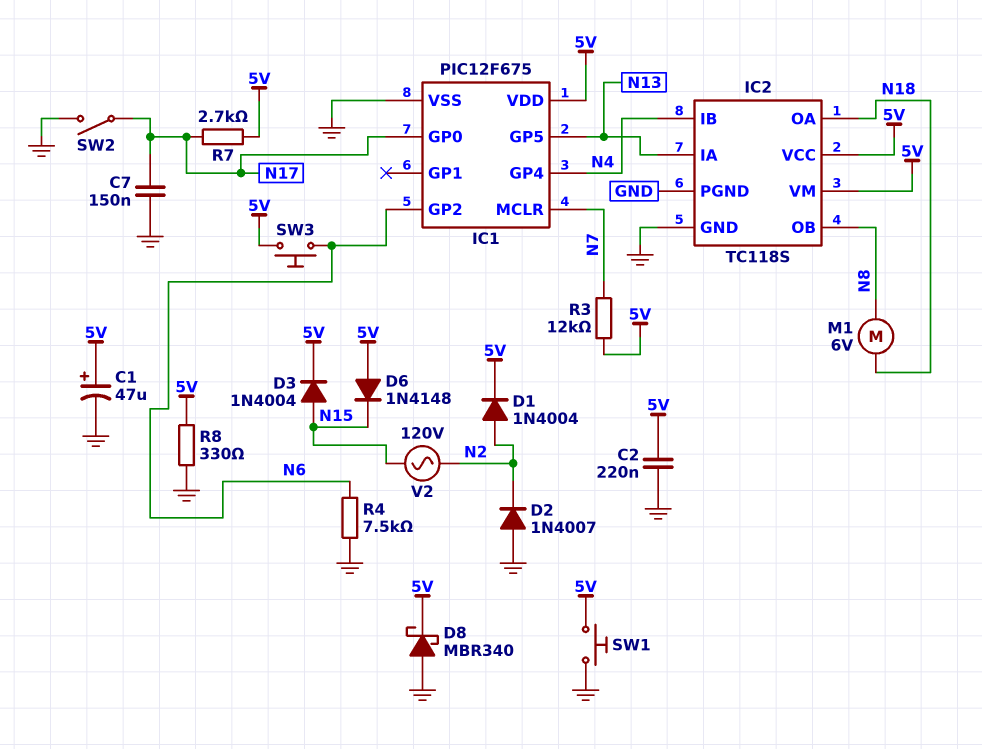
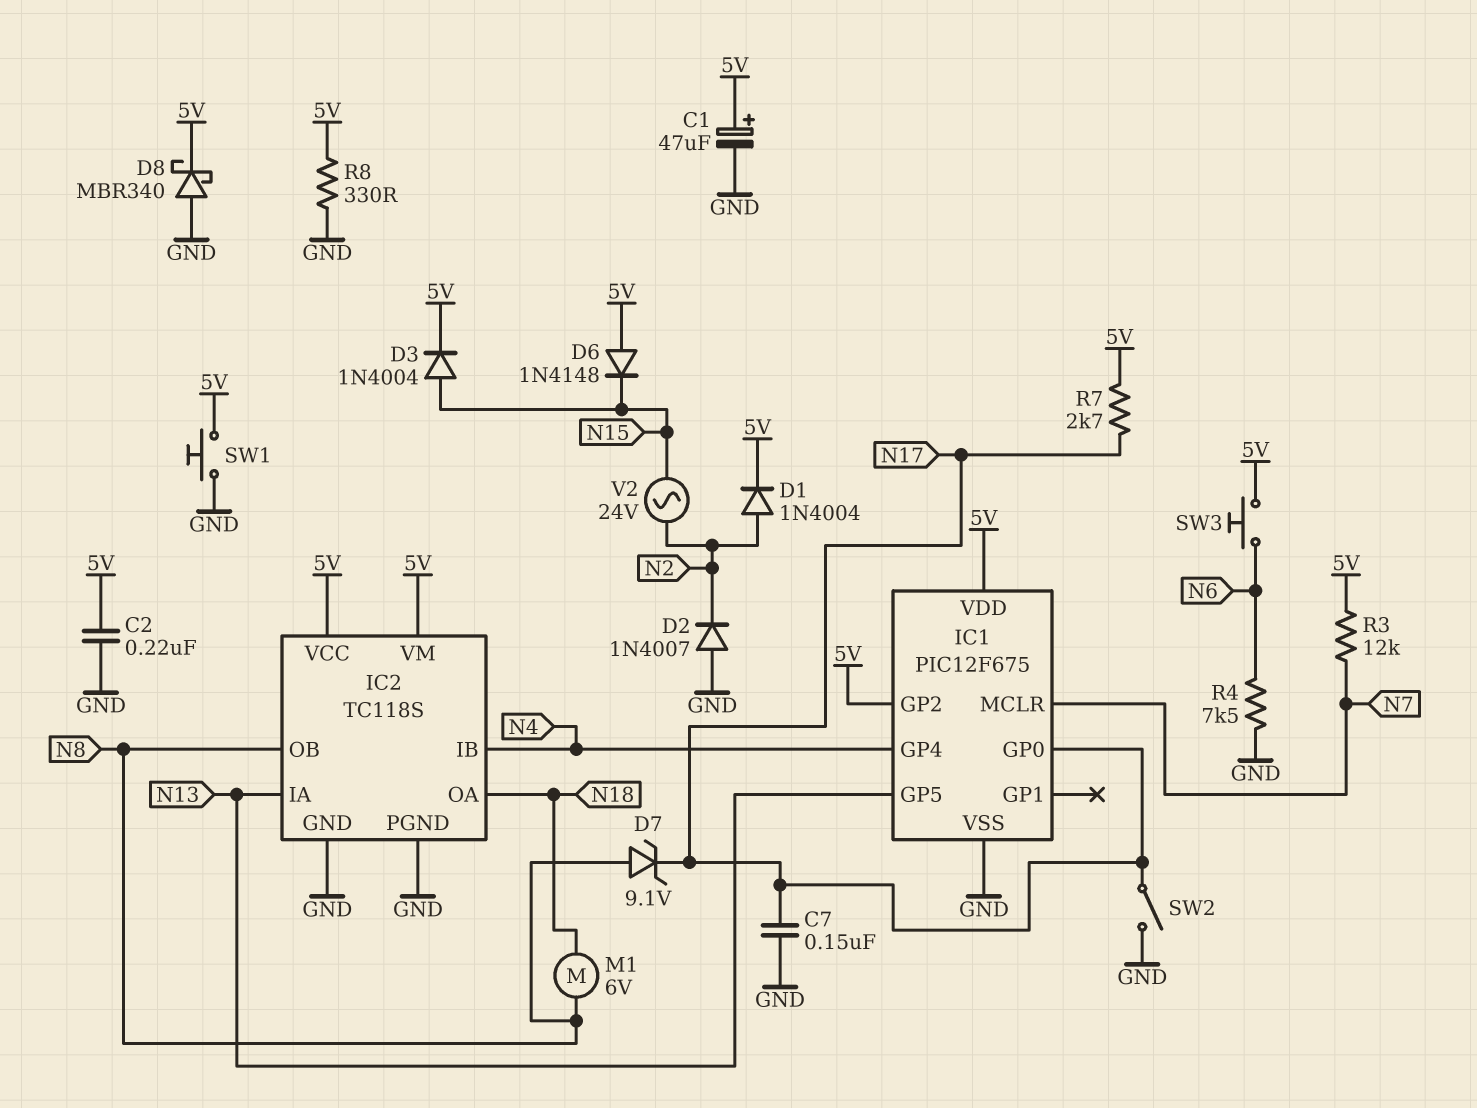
D7: none -> zener 9.1V (A N8, K N17)
IC1 pin GP2: N6 -> 5V
V2: AC 120V (N2, N15) -> AC 24V (N2, N15)

